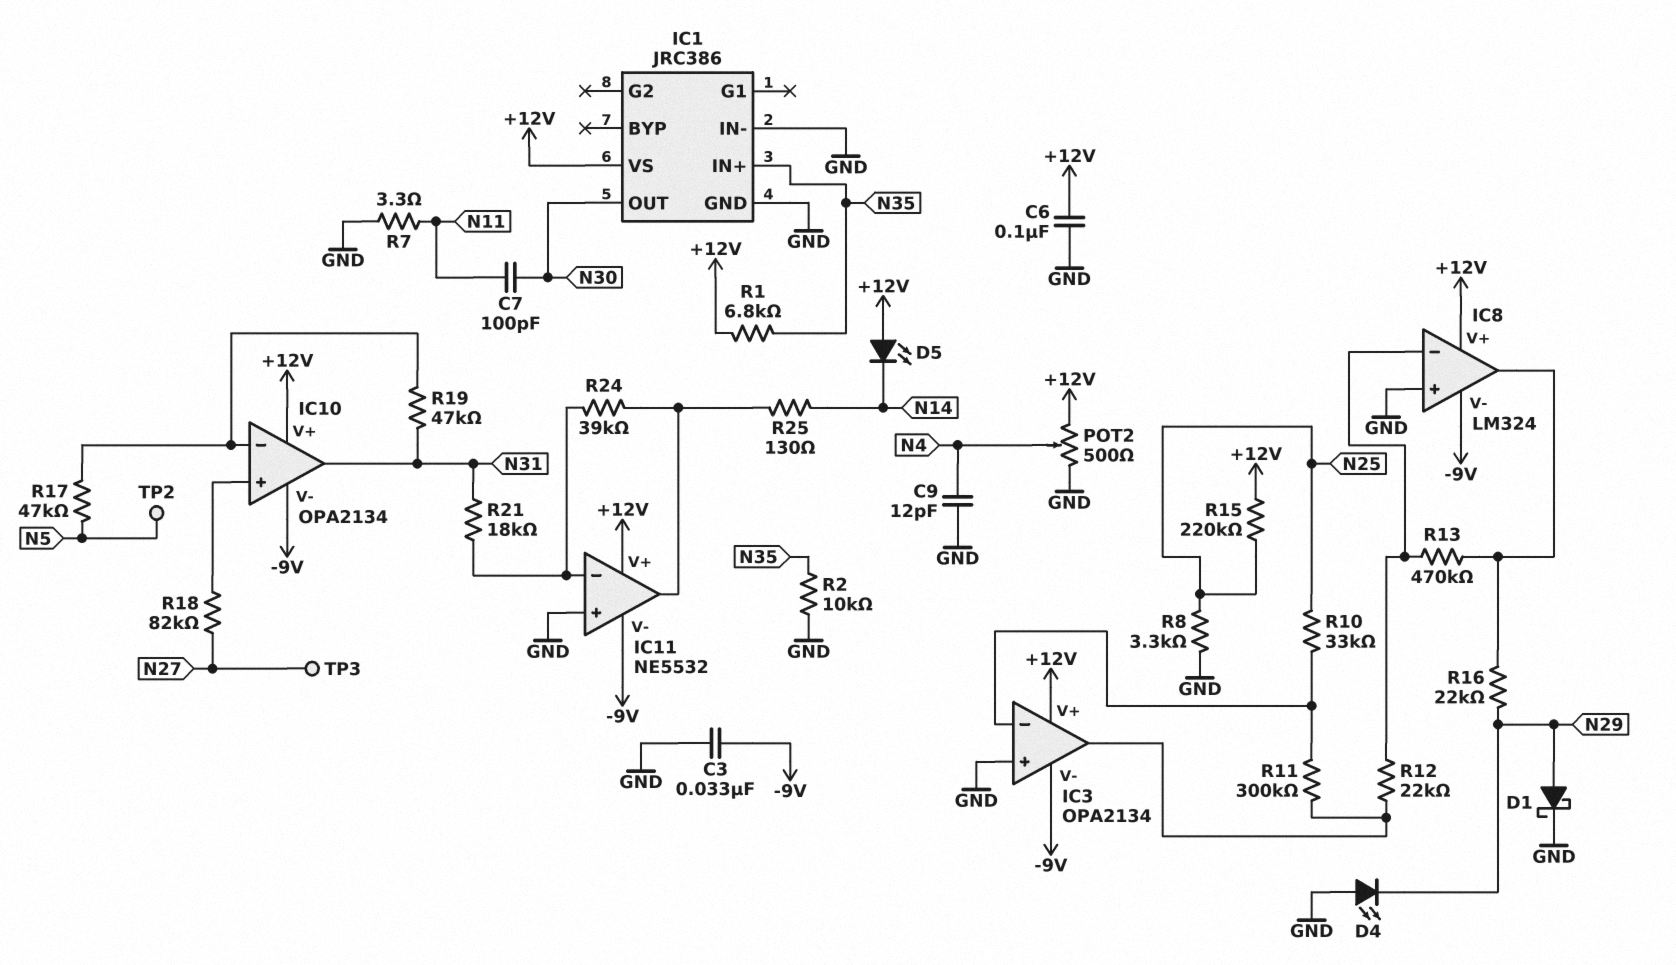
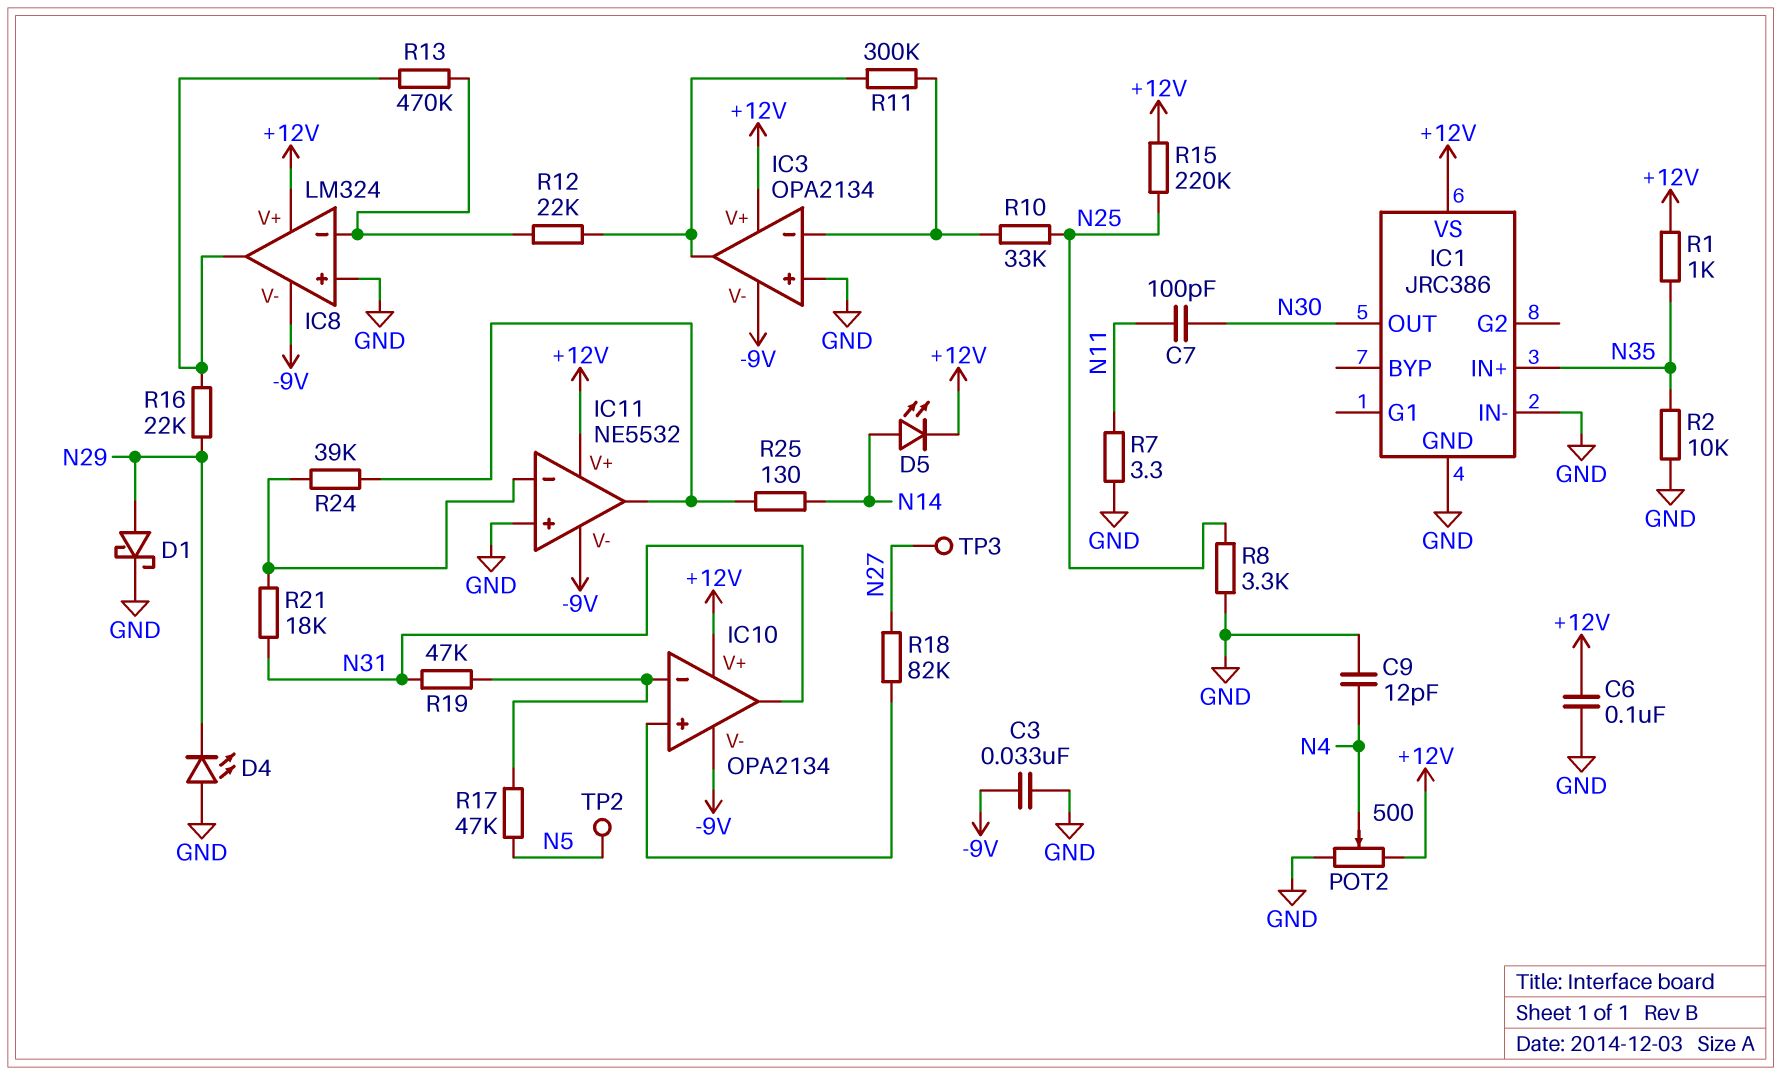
D5: LED (A +12V, K N14) -> LED (A N14, K +12V)
R1: 6.8k (+12V, N35) -> 1k (+12V, N35)

